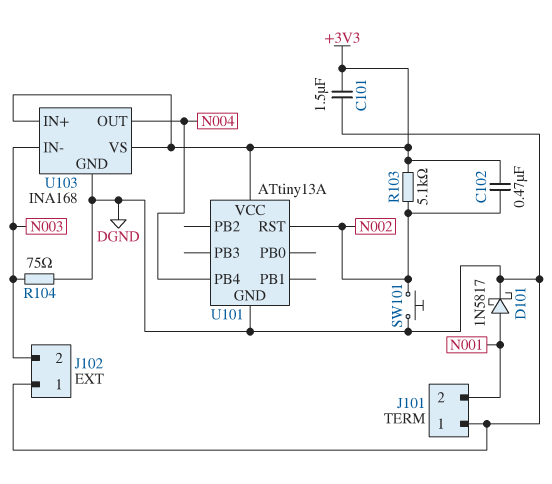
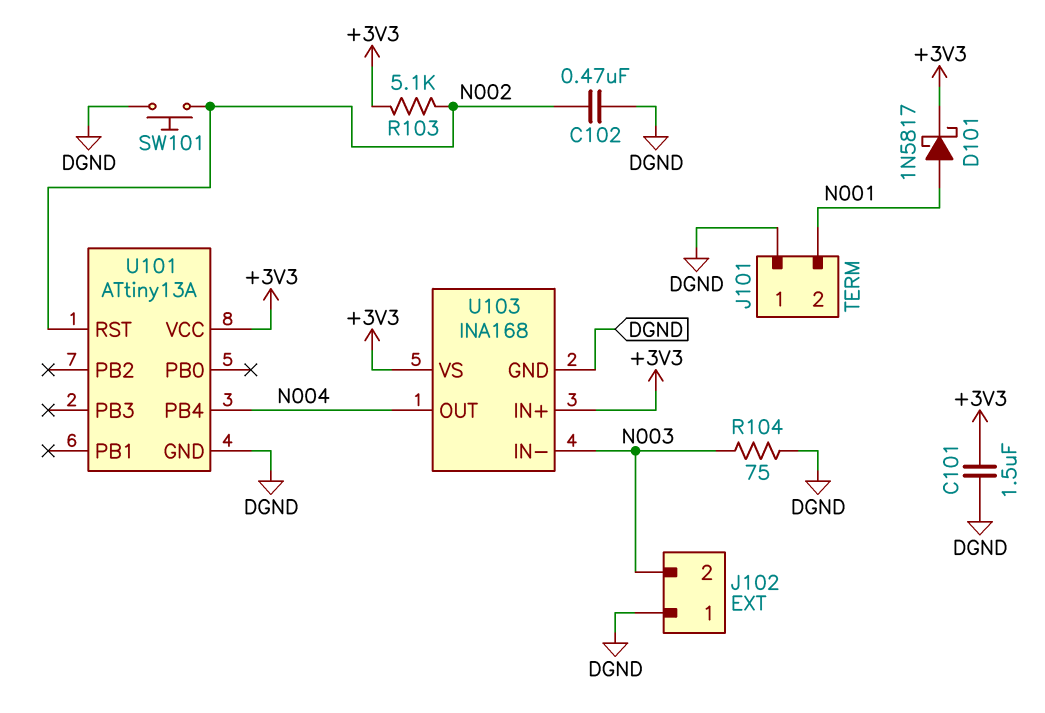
C102: 470nF (+3V3, N002) -> 470nF (DGND, N002)
D101: schottky 1N5817 (A N001, K DGND) -> schottky 1N5817 (A N001, K +3V3)

